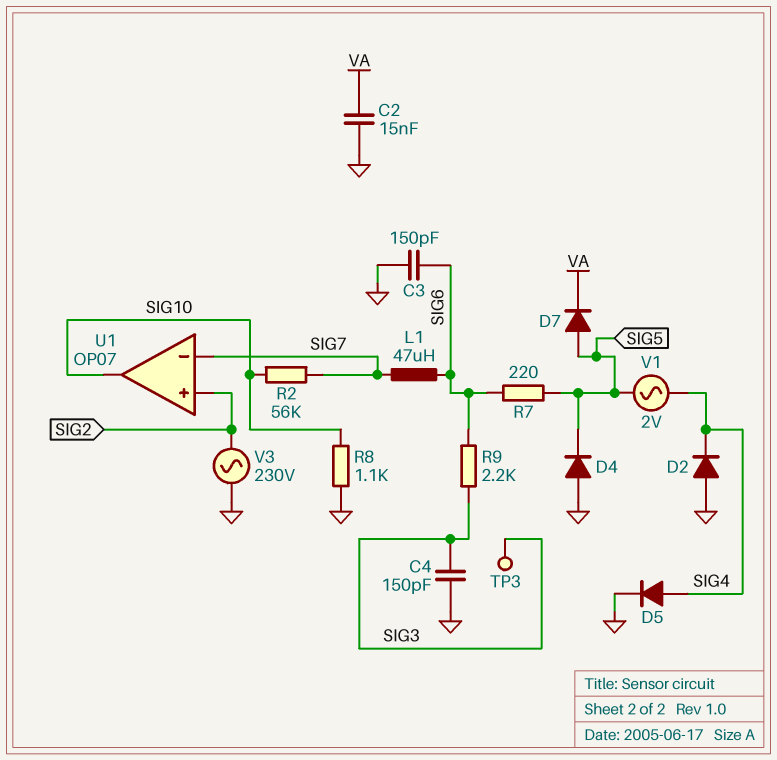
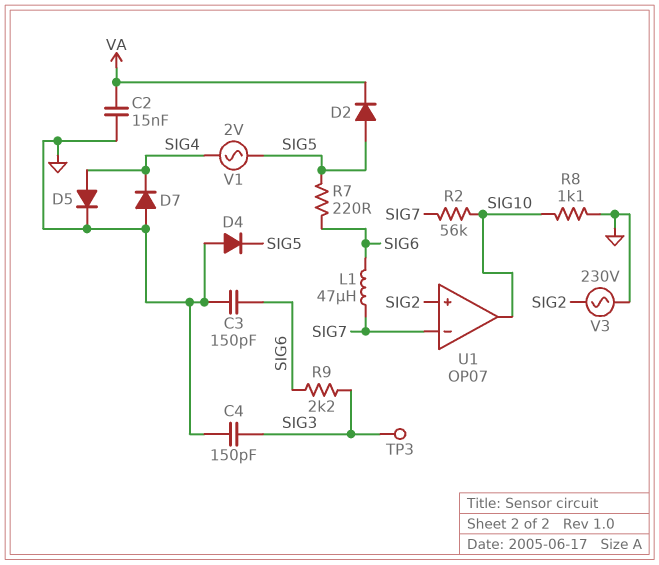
D2: diode (A GND, K SIG4) -> diode (A SIG5, K VA)
D7: diode (A SIG5, K VA) -> diode (A GND, K SIG4)

